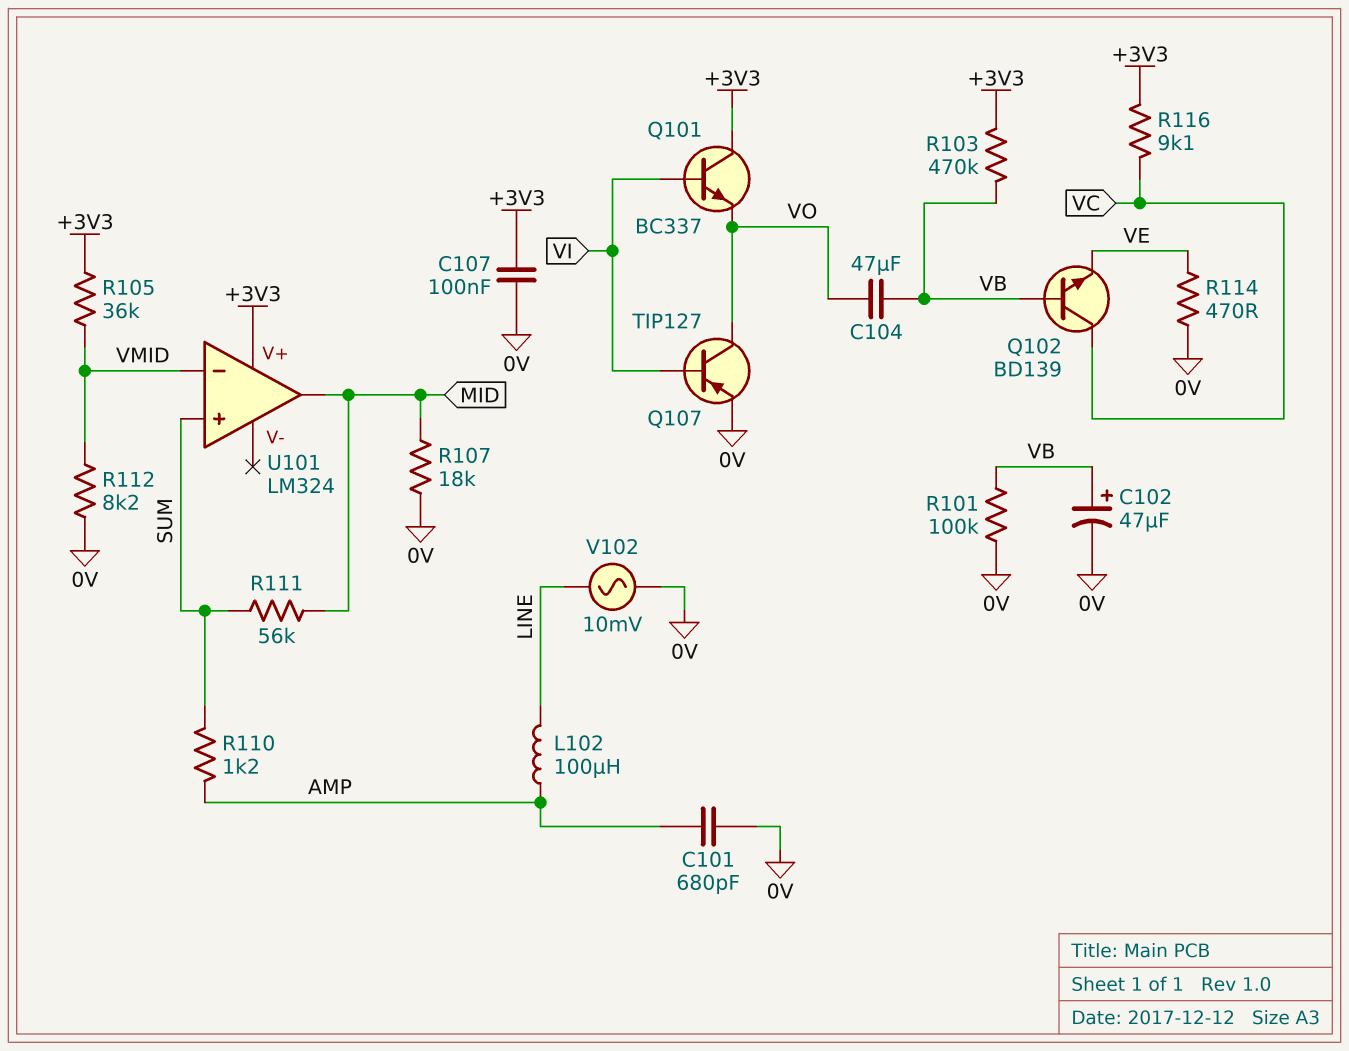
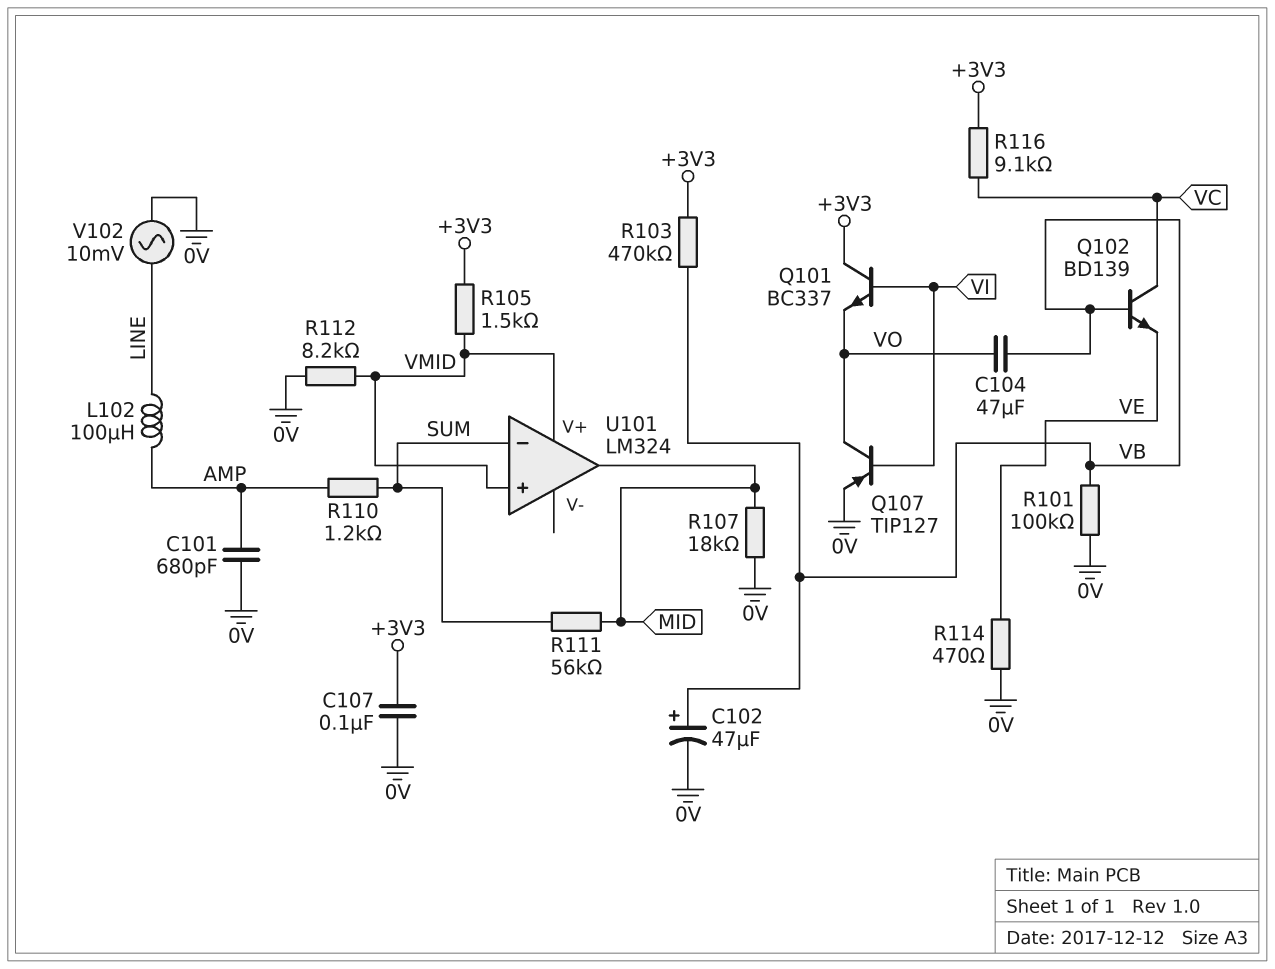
R105: 36k (+3V3, VMID) -> 1.5k (+3V3, VMID)
U101 pin V+: +3V3 -> VMID
U101 pin in+: SUM -> VMID
U101 pin in-: VMID -> SUM

